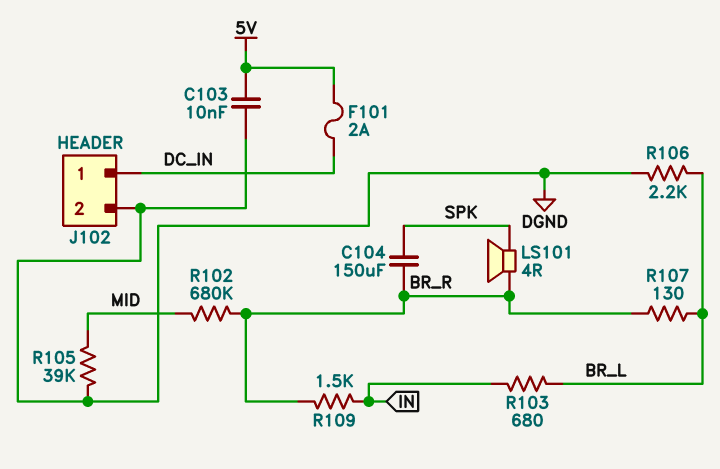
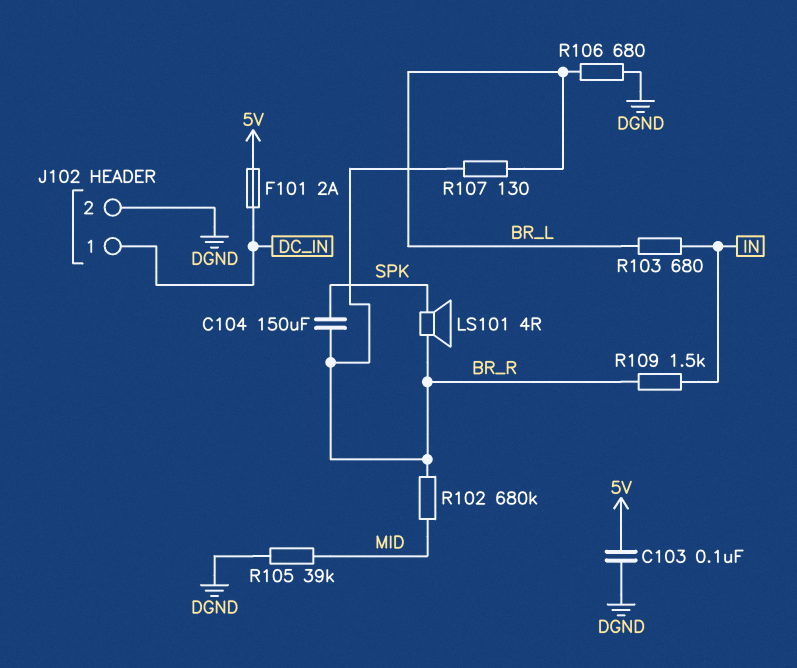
C103: 10nF (5V, DGND) -> 100nF (5V, DGND)
R106: 2.2k (BR_L, DGND) -> 680 (BR_L, DGND)

